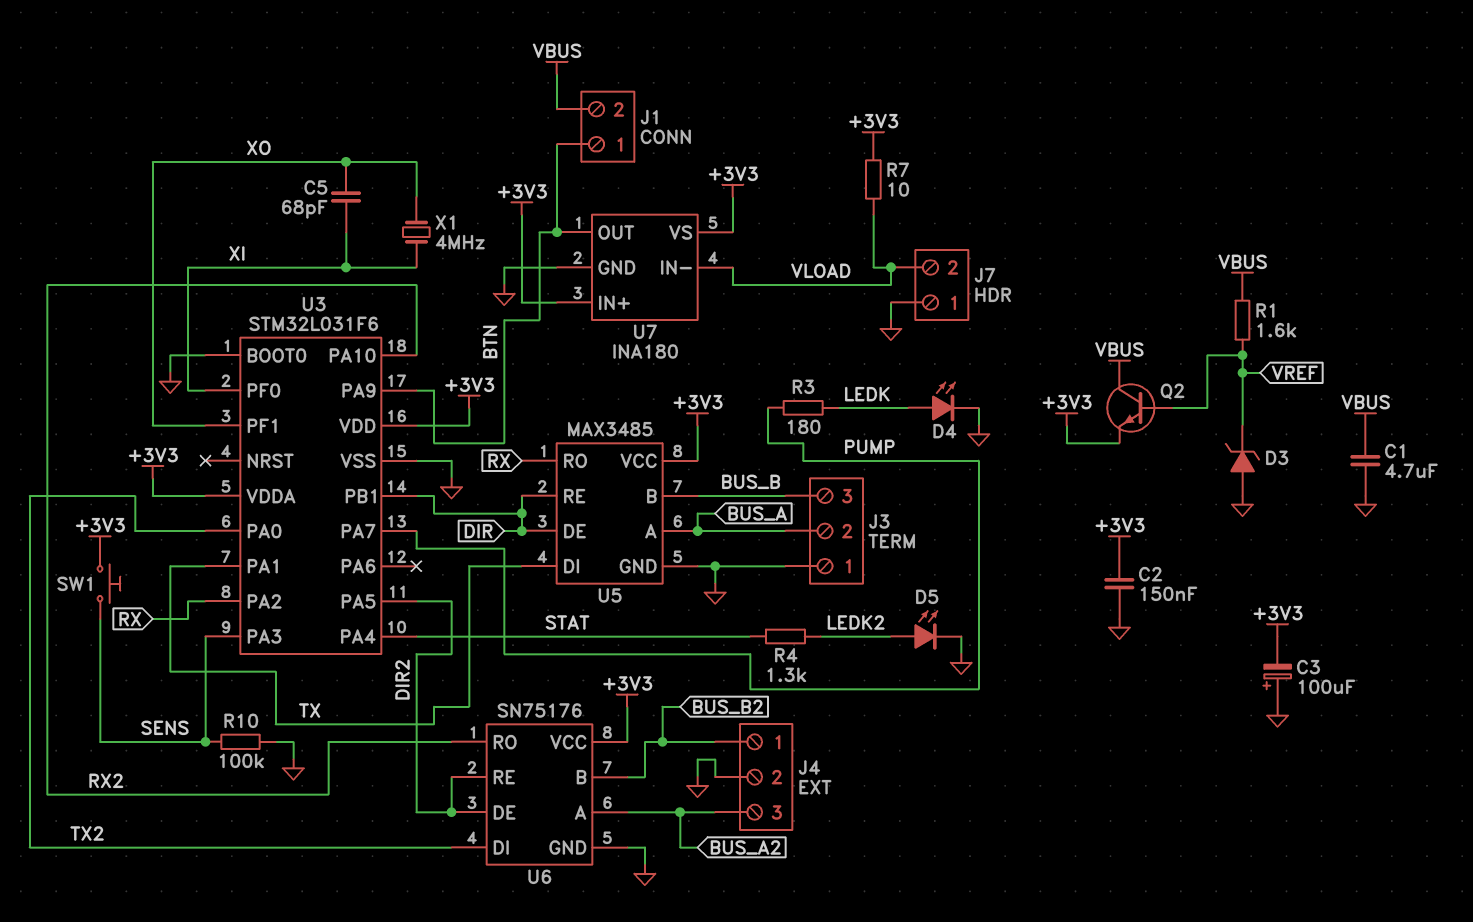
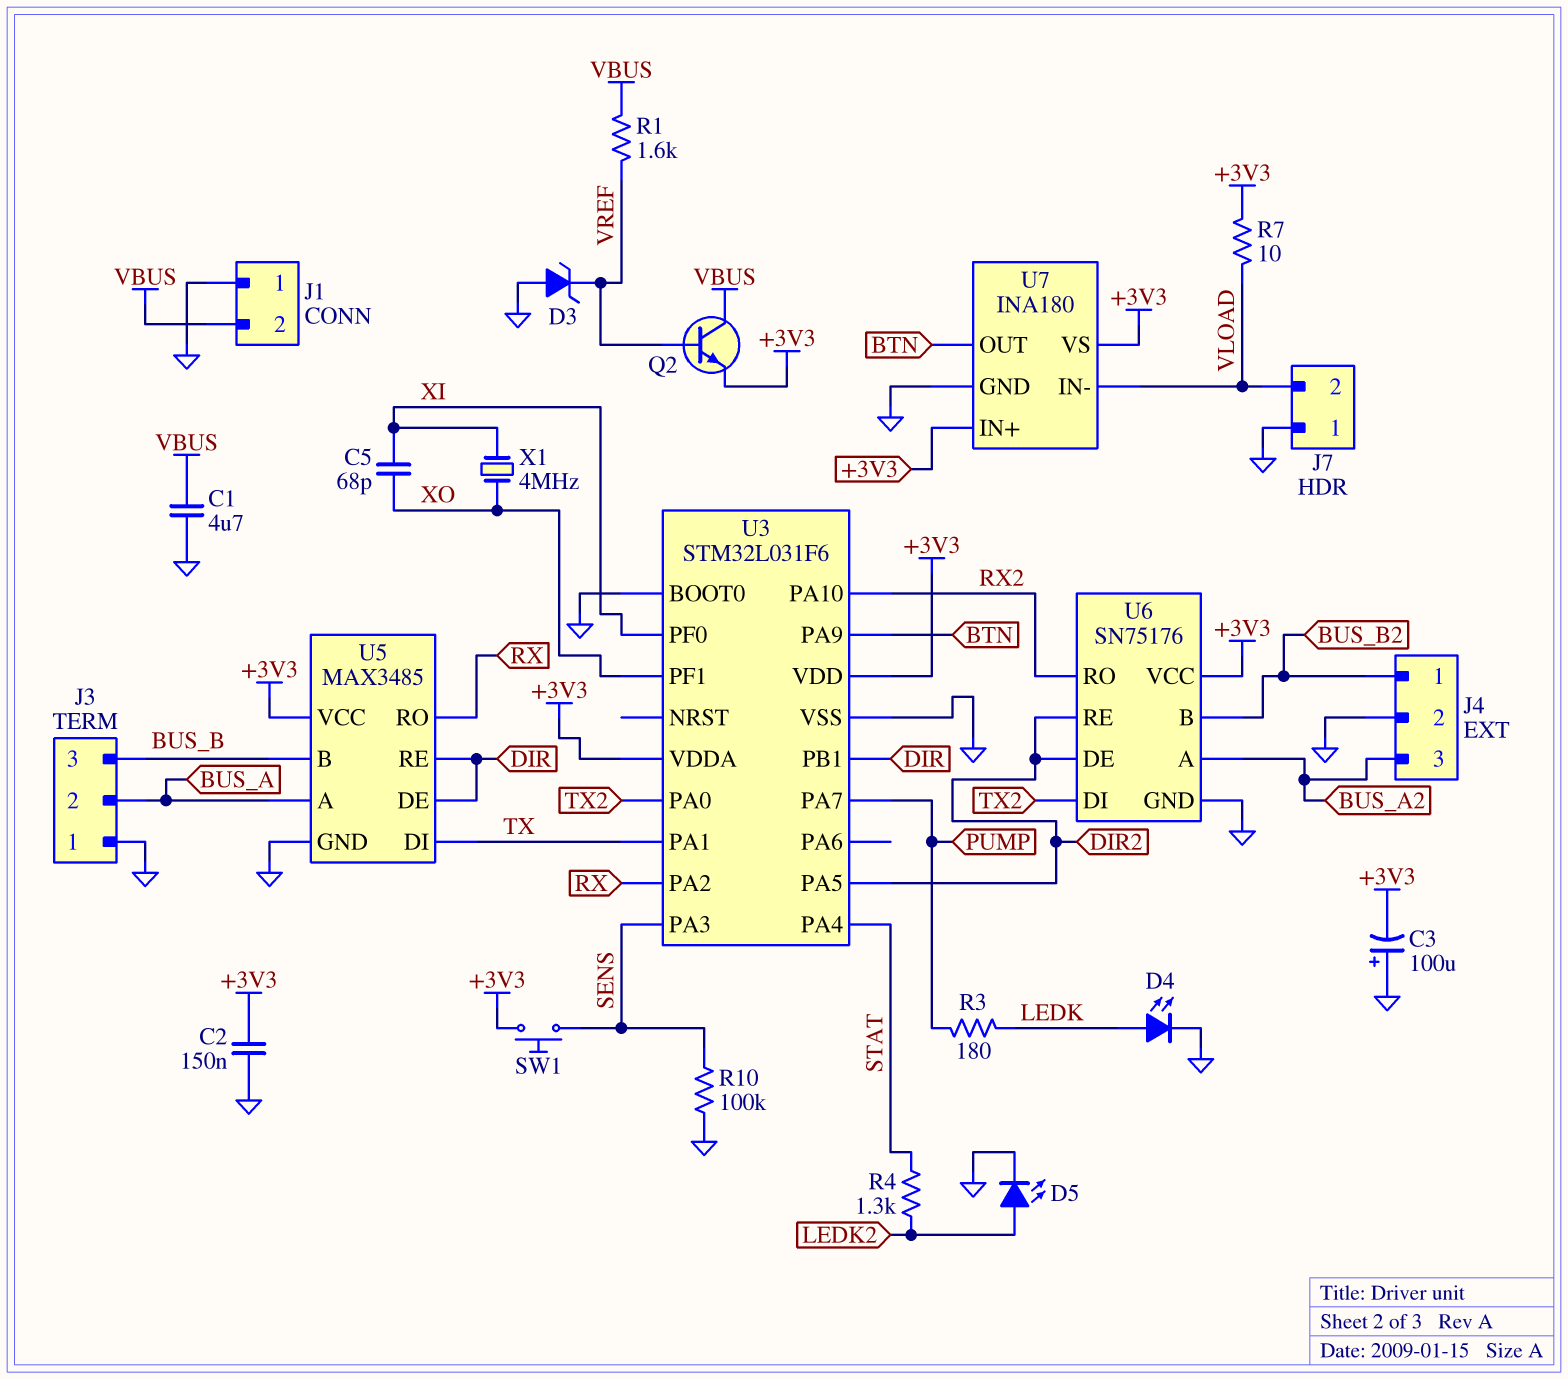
J1 pin 1: BTN -> GND

